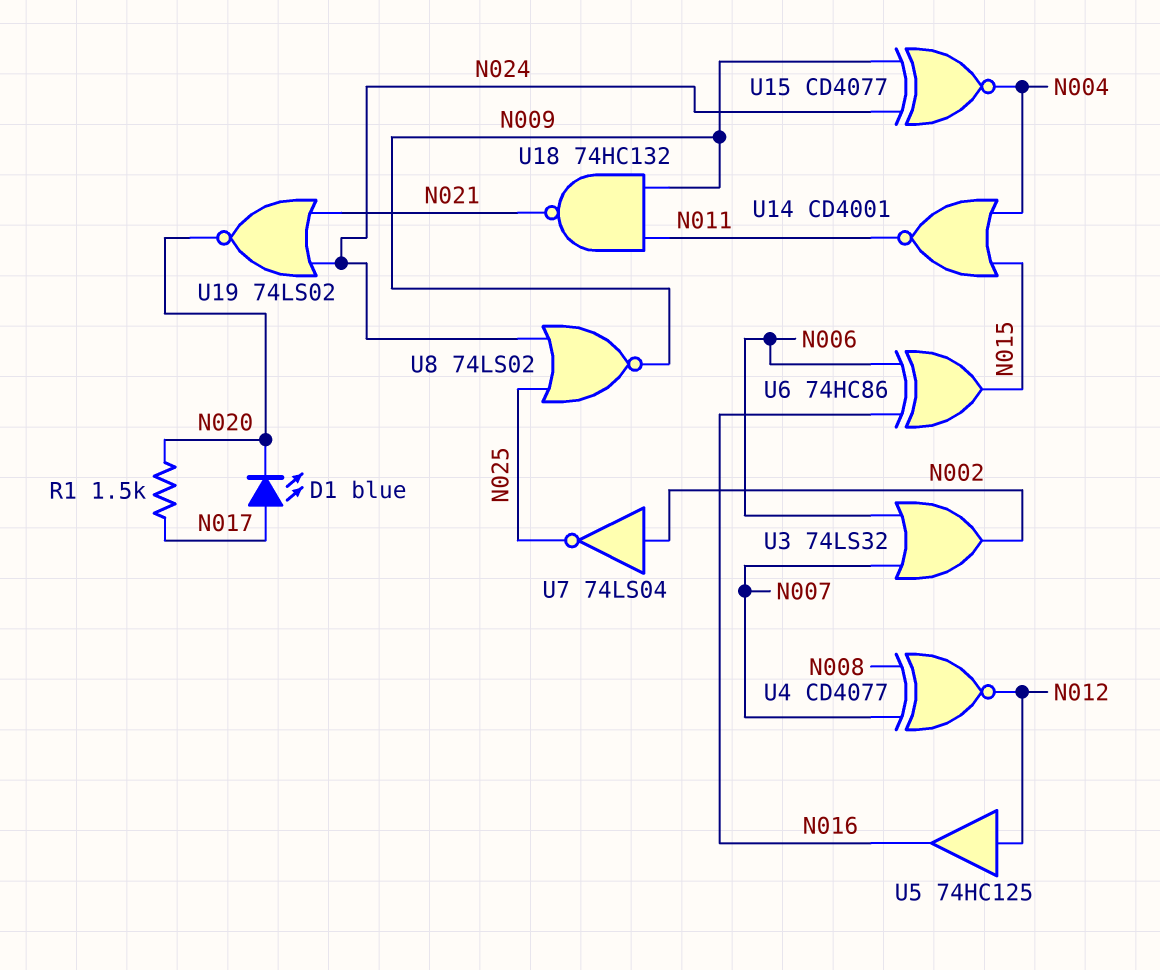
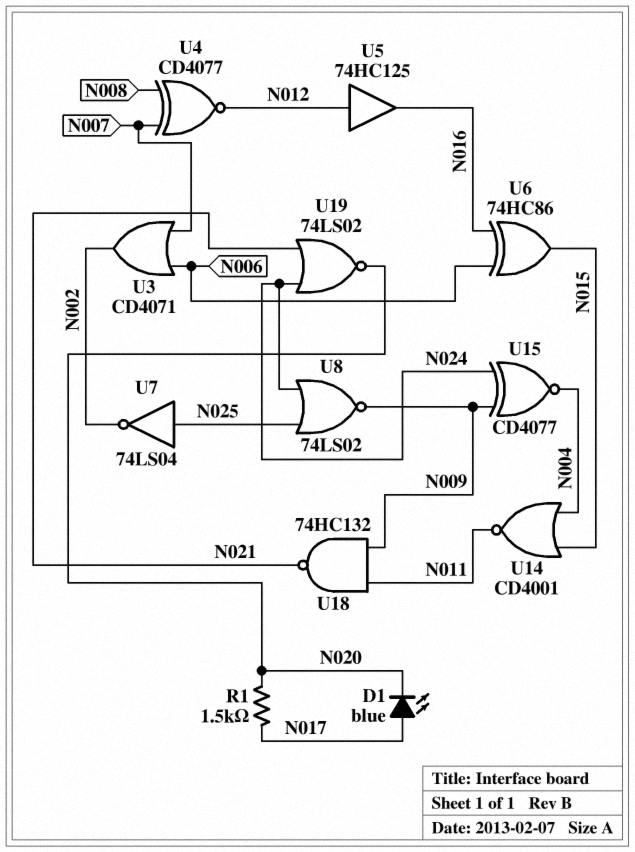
U3: OR 74LS32 (in N006, in N007, out N002) -> OR CD4071 (in N006, in N007, out N002)
U7: NOT 74LS04 (in N002, out N025) -> NOT 74LS04 (in N025, out N002)

